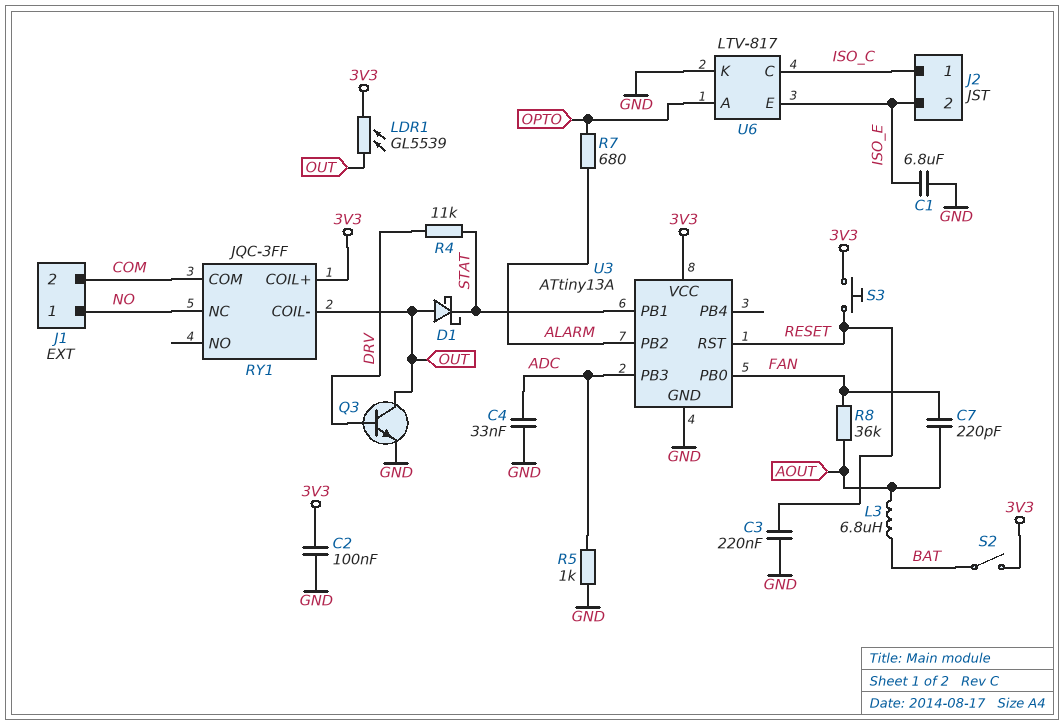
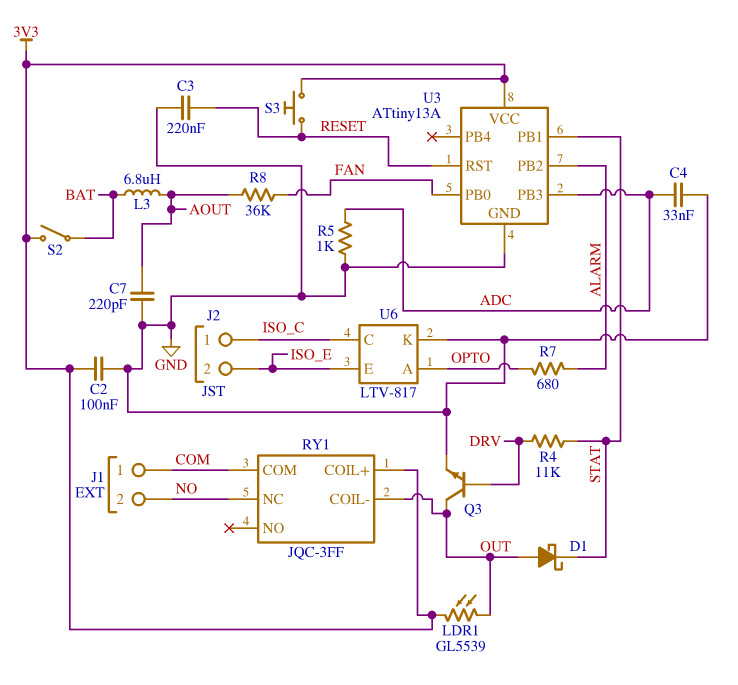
C1: 6.8uF (GND, ISO_E) -> none
C7: 220pF (AOUT, FAN) -> 220pF (AOUT, GND)
J1 pin 1: NO -> COM
J1 pin 2: COM -> NO

